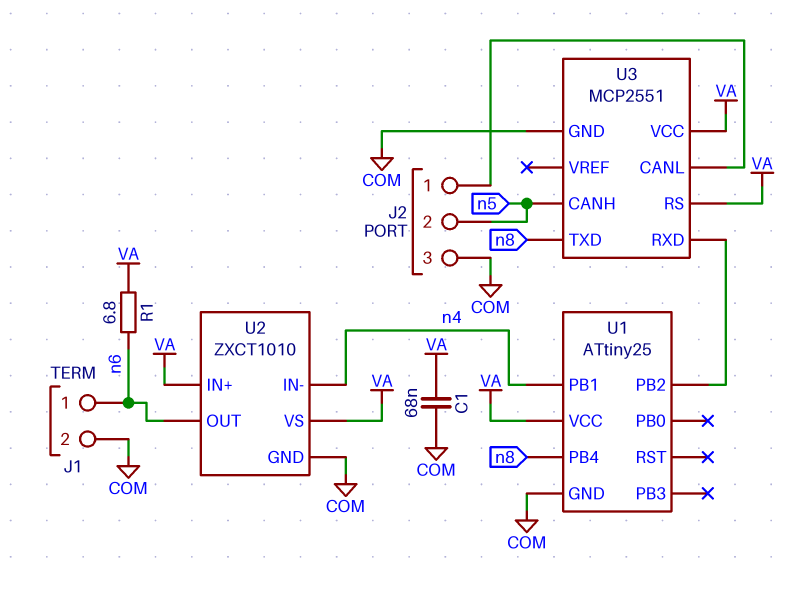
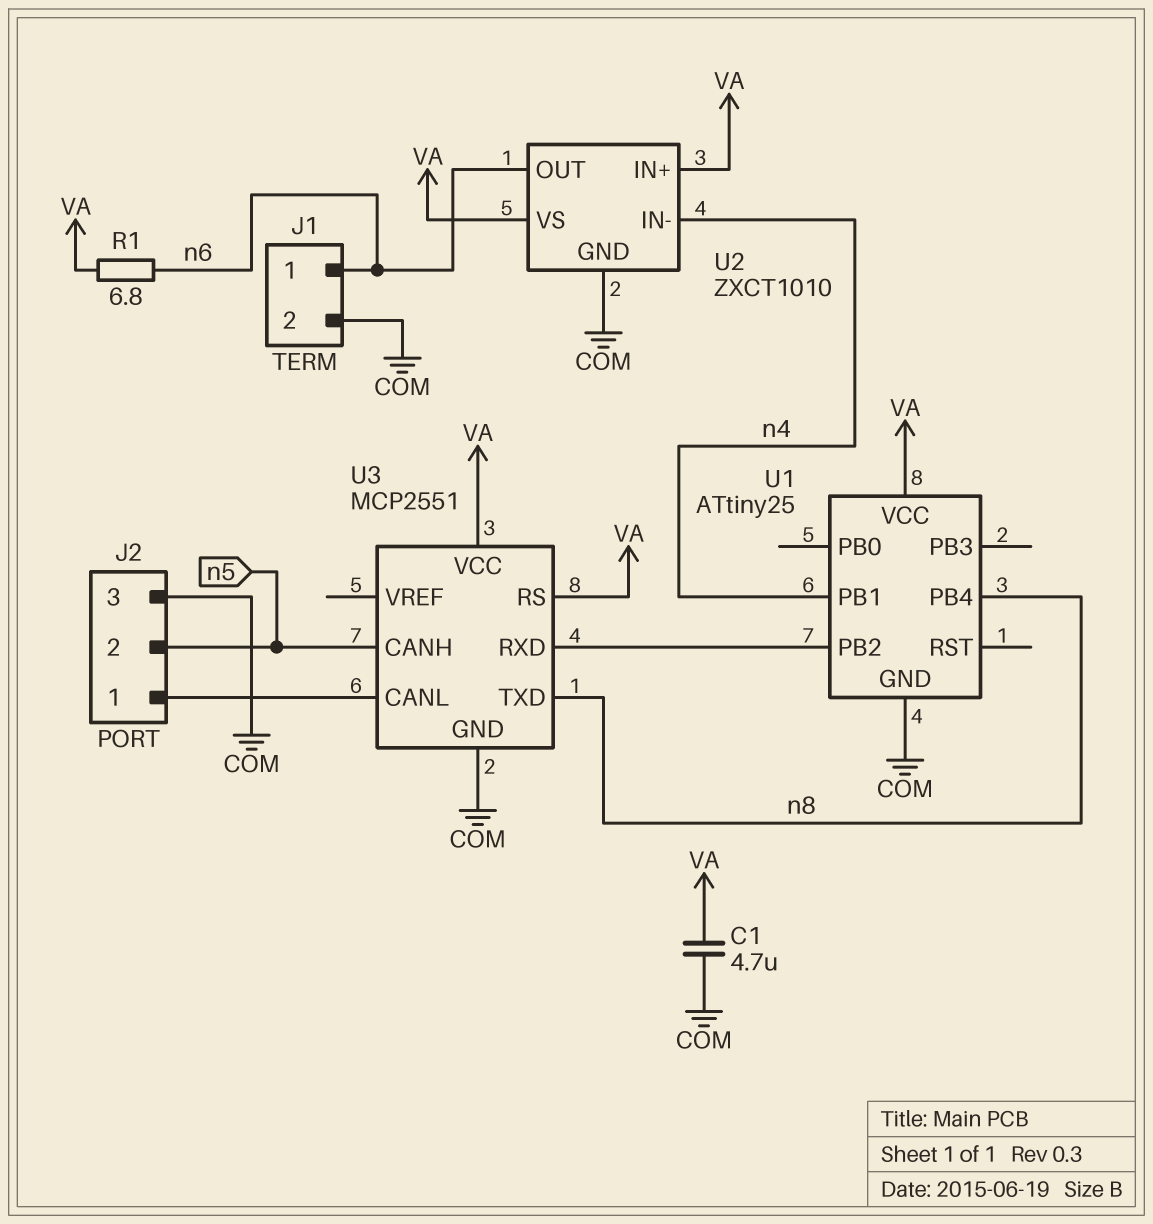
C1: 68nF (COM, VA) -> 4.7uF (COM, VA)

